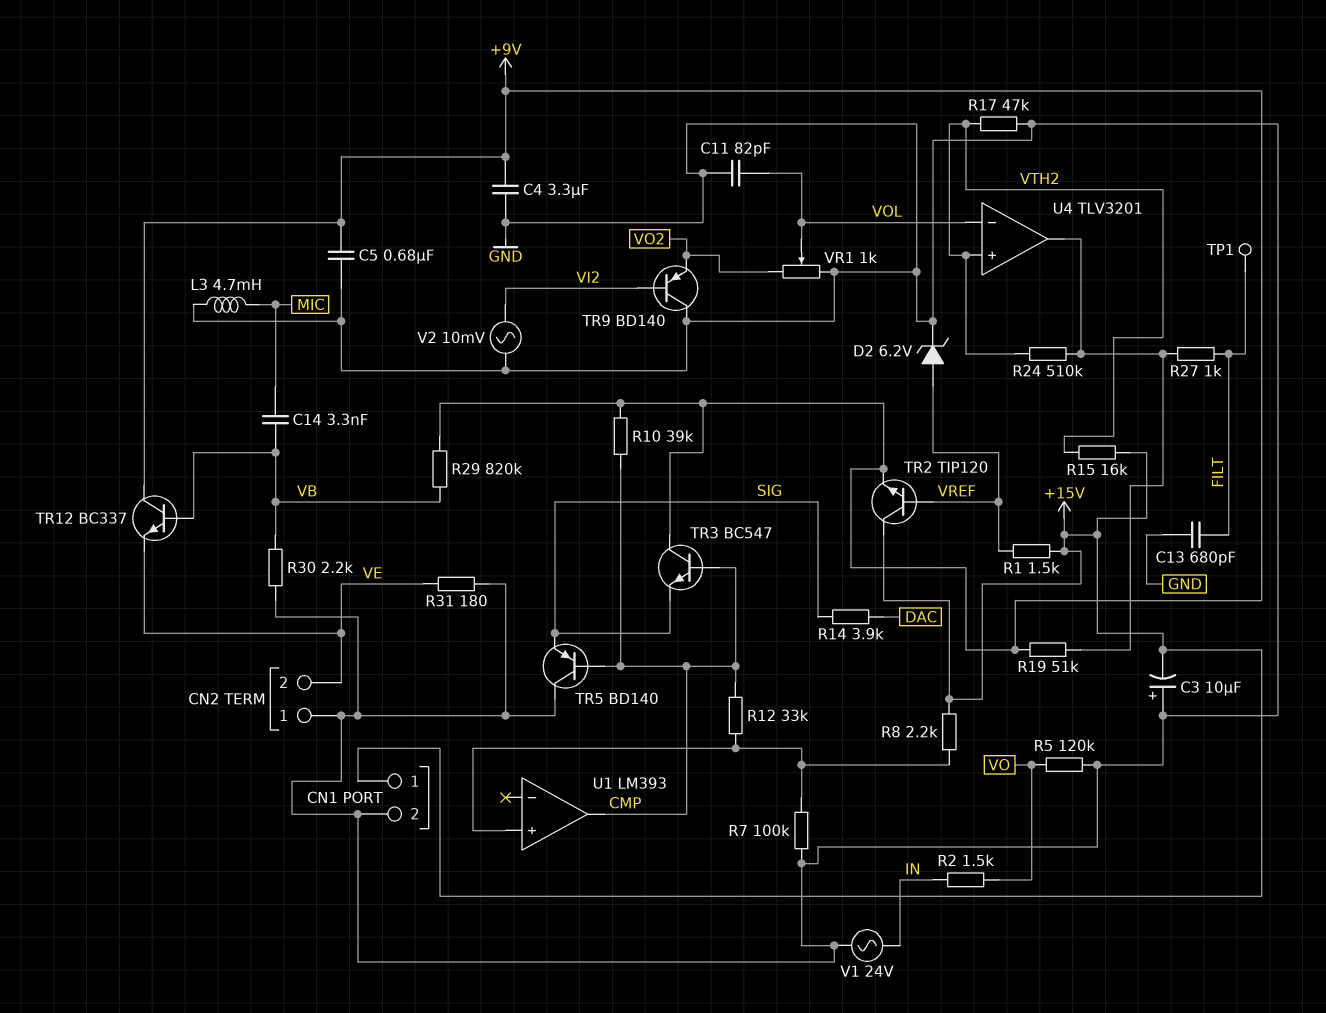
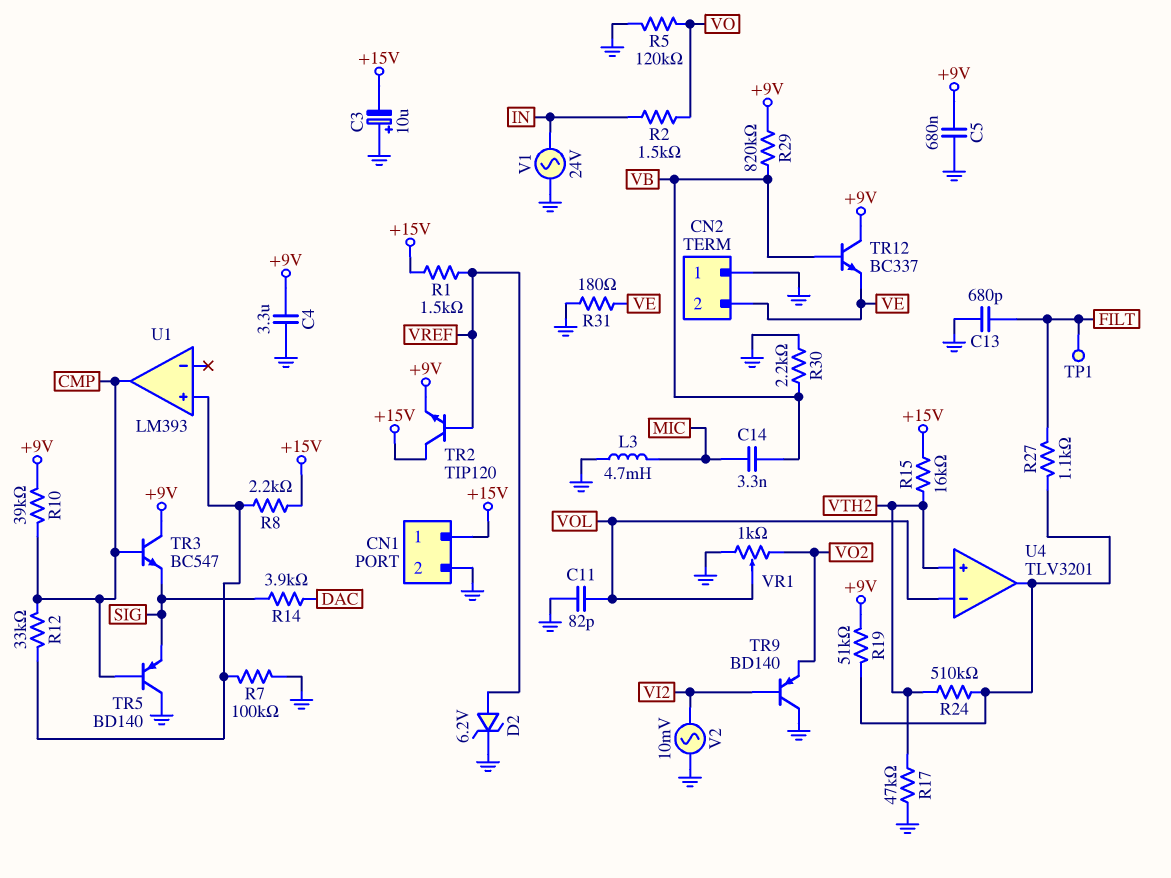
R27: 1k (FILT, U4/out) -> 1.1k (FILT, U4/out)

